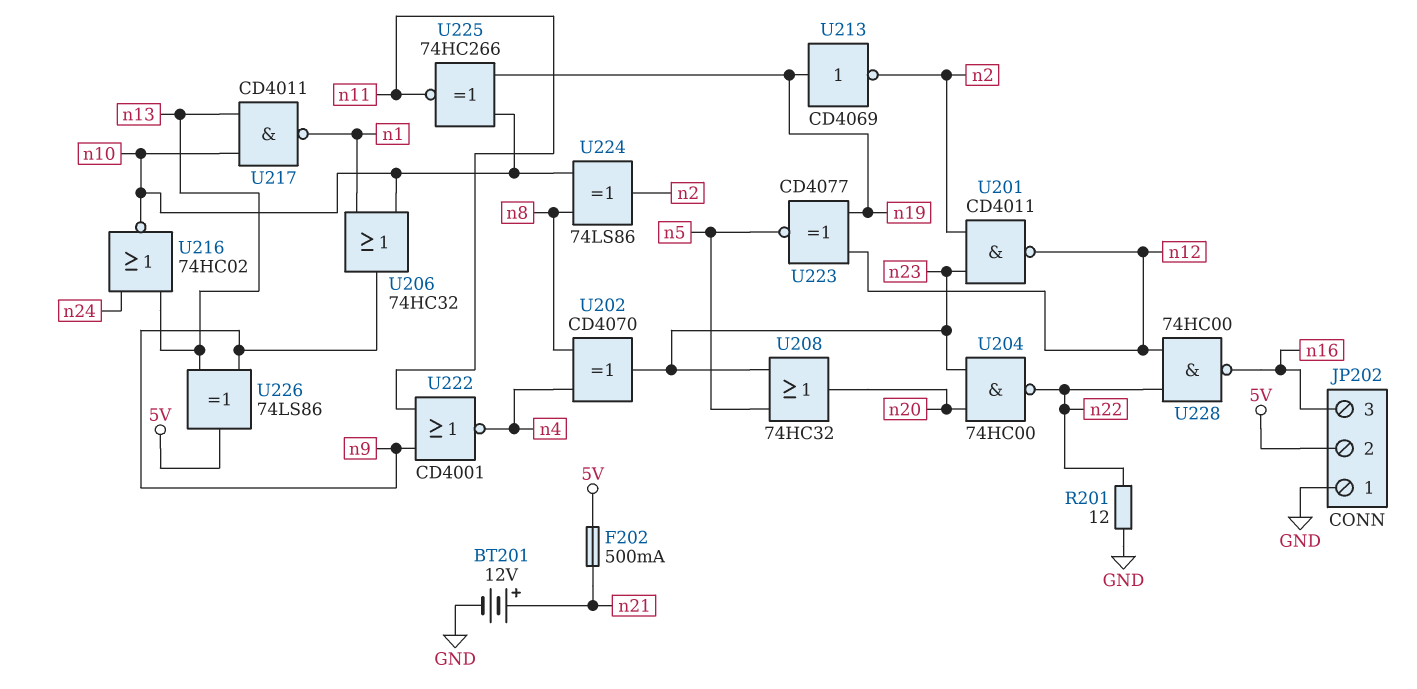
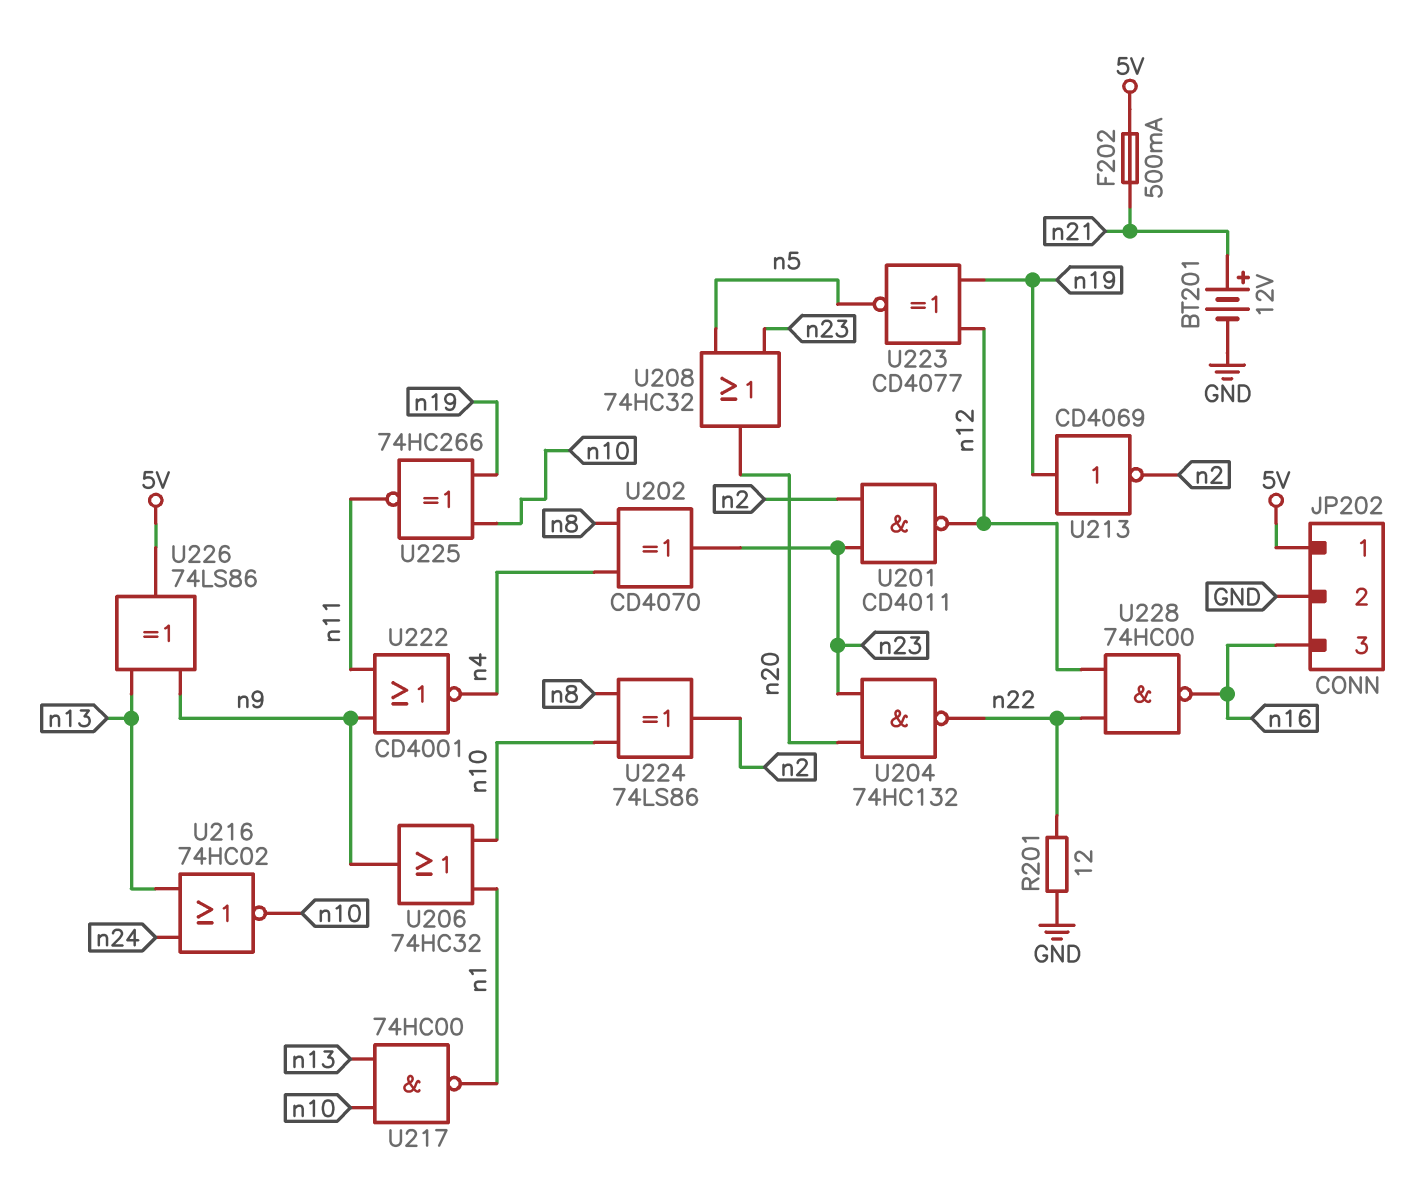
JP202 pin 1: GND -> 5V
JP202 pin 2: 5V -> GND
U204: NAND 74HC00 (in n20, in n23, out n22) -> NAND 74HC132 (in n20, in n23, out n22)
U217: NAND CD4011 (in n10, in n13, out n1) -> NAND 74HC00 (in n10, in n13, out n1)

